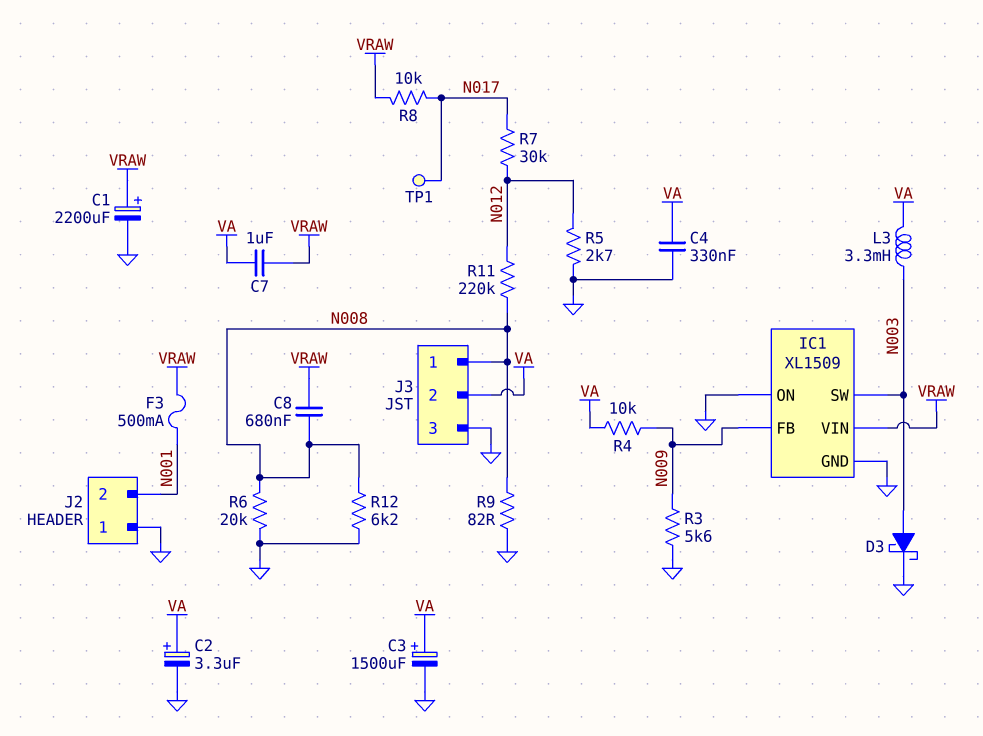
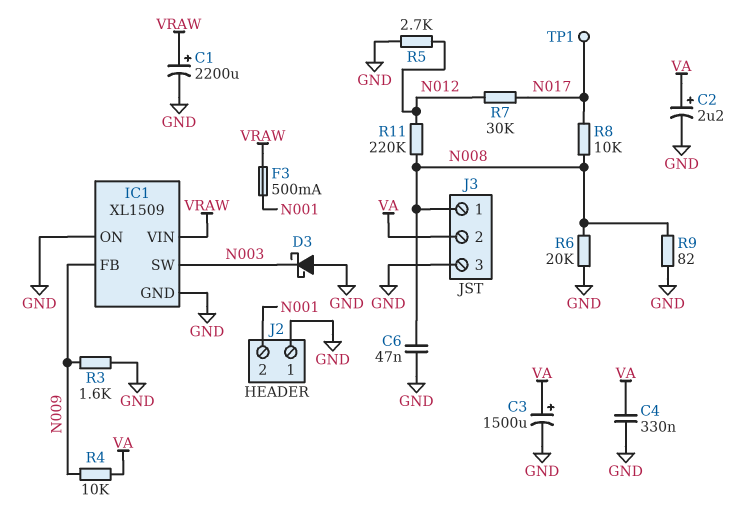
C2: 3.3uF (plus VA, minus GND) -> 2.2uF (plus VA, minus GND)
C6: none -> 47nF (GND, N008)
C7: 1uF (VA, VRAW) -> none
C8: 680nF (N008, VRAW) -> none
D3: schottky (A N003, K GND) -> schottky (A GND, K N003)
L3: 3.3mH (N003, VA) -> none
R3: 5.6k (GND, N009) -> 1.6k (GND, N009)
R8: 10k (N017, VRAW) -> 10k (N008, N017)
R12: 6.2k (GND, N008) -> none

